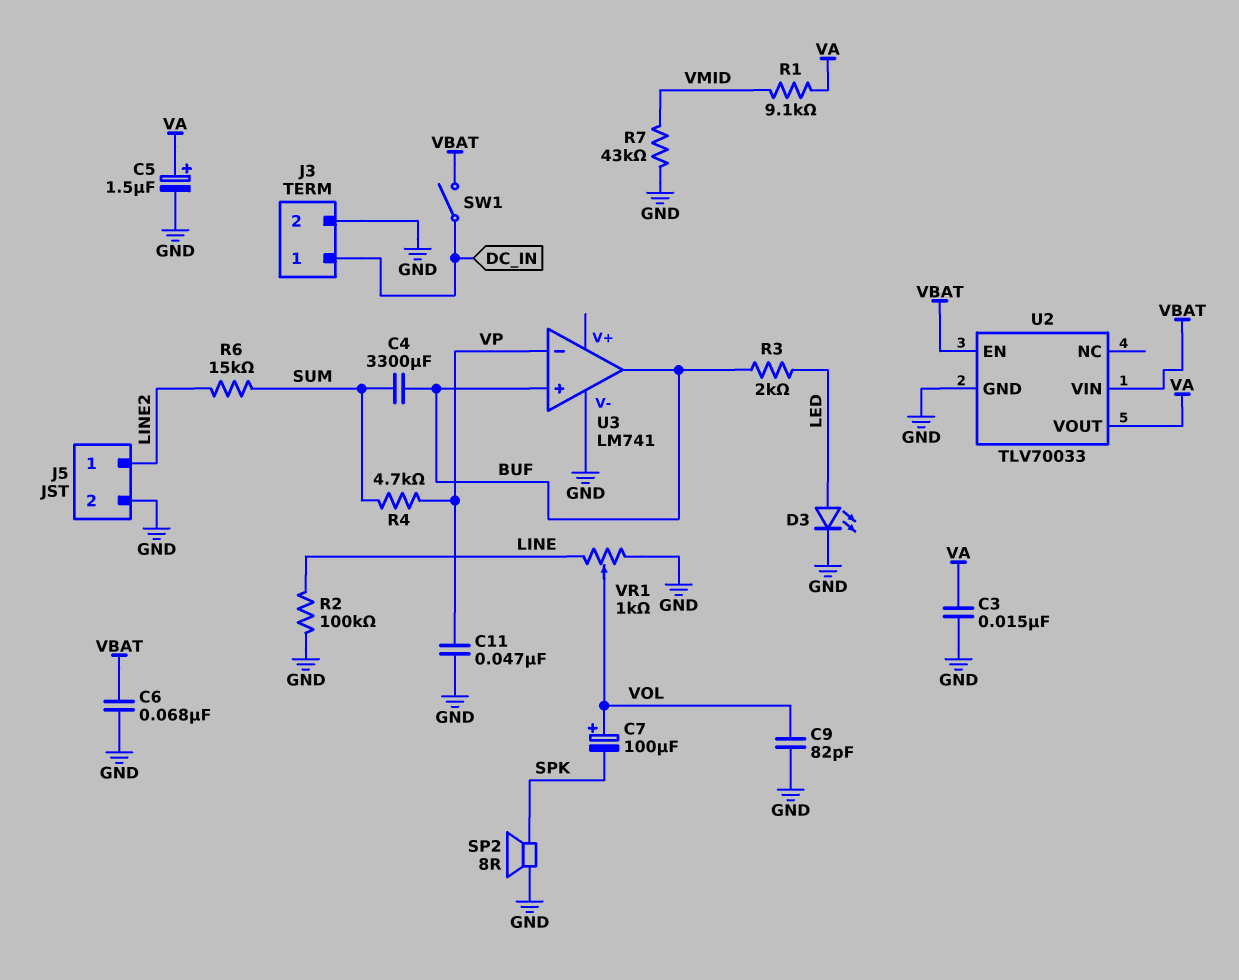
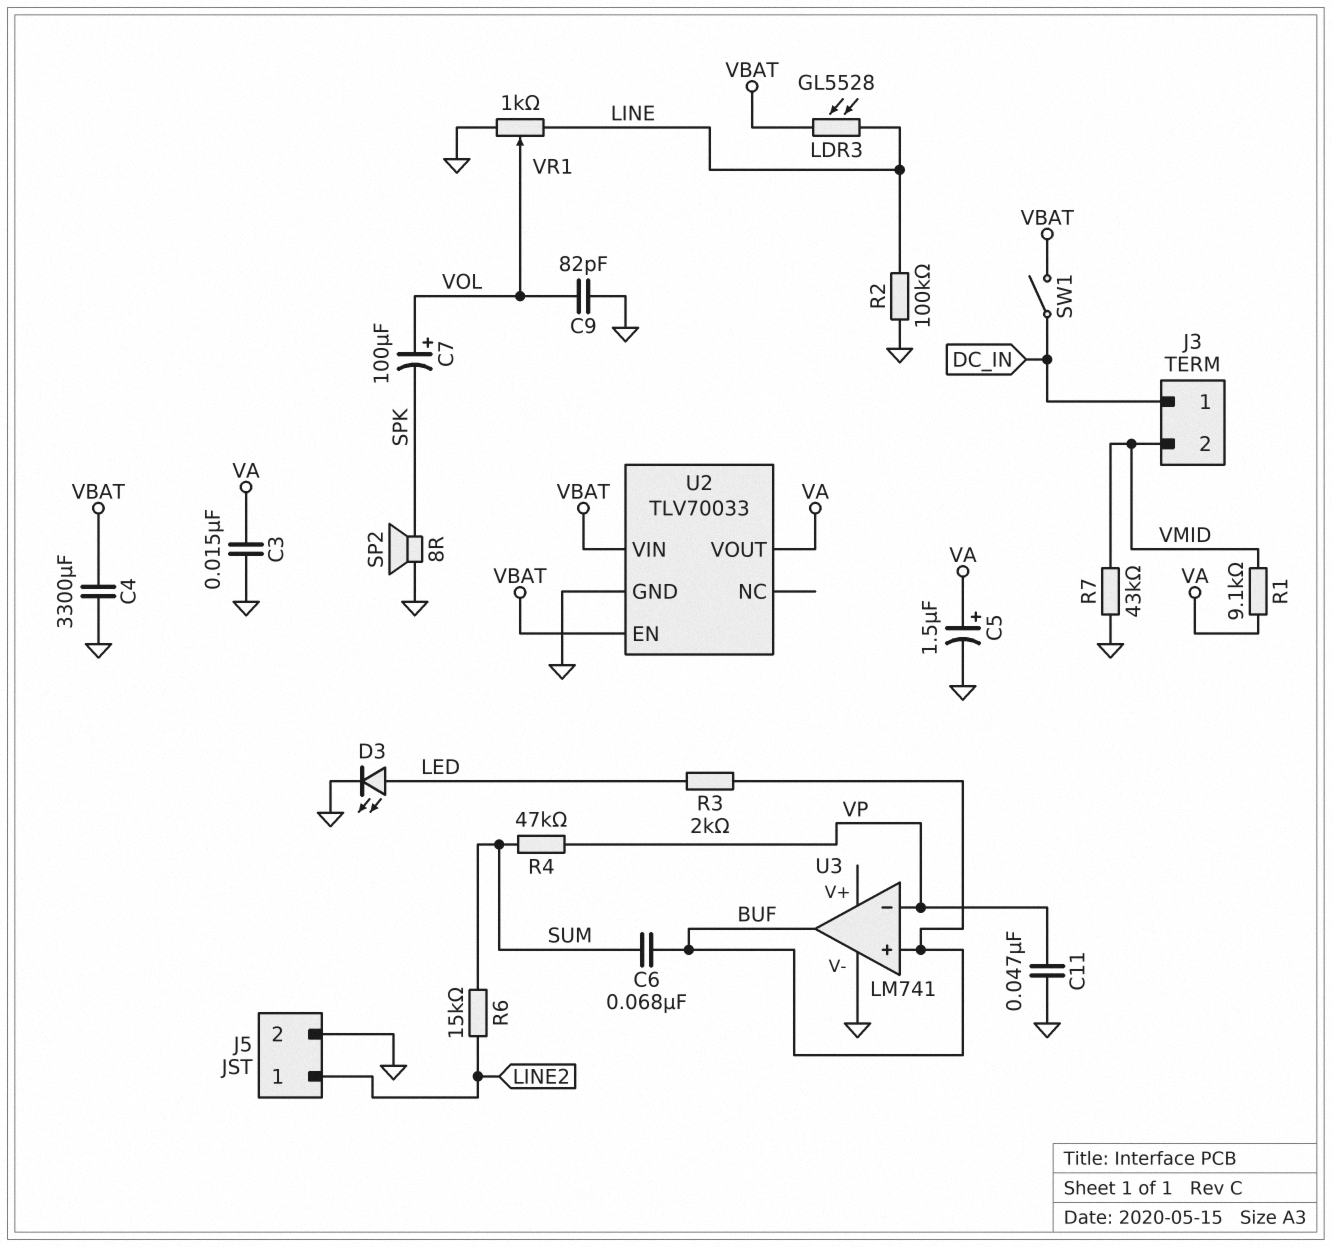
C4: 3300uF (BUF, SUM) -> 3300uF (GND, VBAT)
C6: 68nF (GND, VBAT) -> 68nF (BUF, SUM)
J3 pin 2: GND -> VMID
LDR3: none -> GL5528 (LINE, VBAT)
R4: 4.7k (SUM, VP) -> 47k (SUM, VP)

